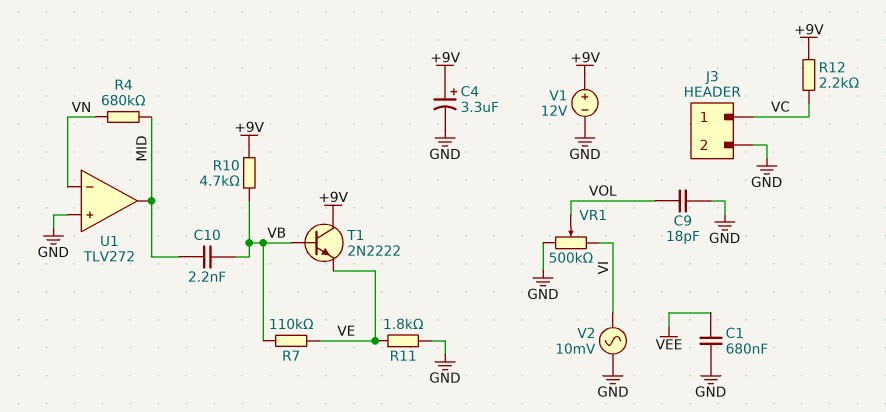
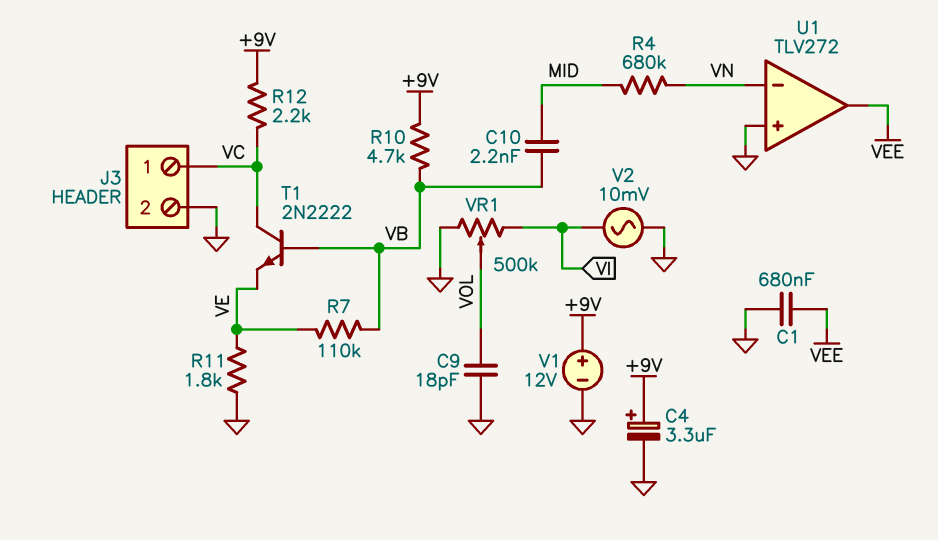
T1: NPN 2N2222 (B VB, C +9V, E VE) -> NPN 2N2222 (B VB, C VC, E VE)
U1 pin out: MID -> VEE

